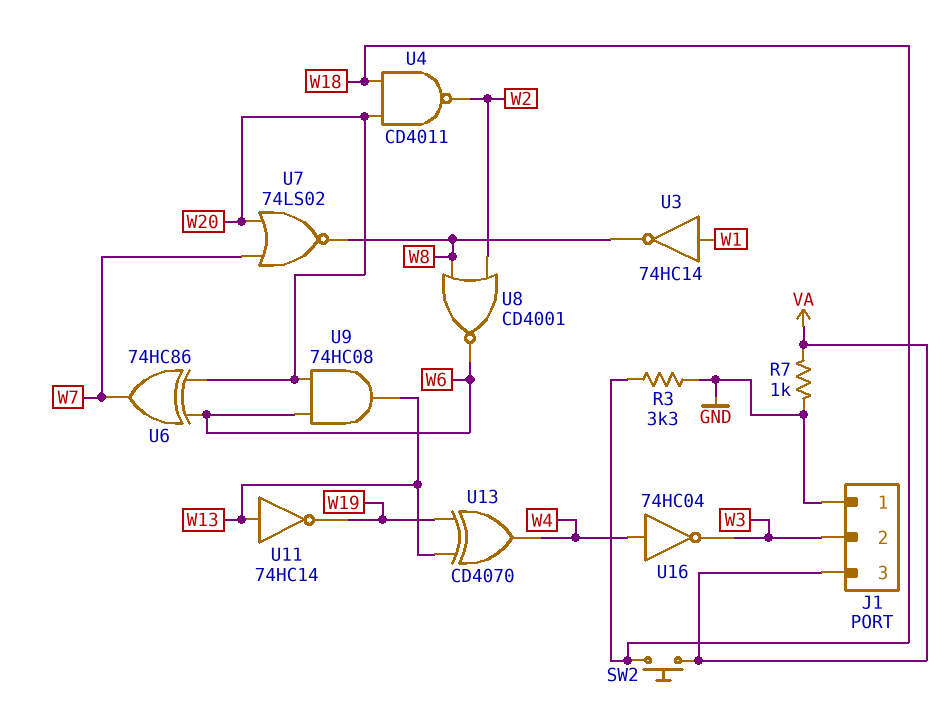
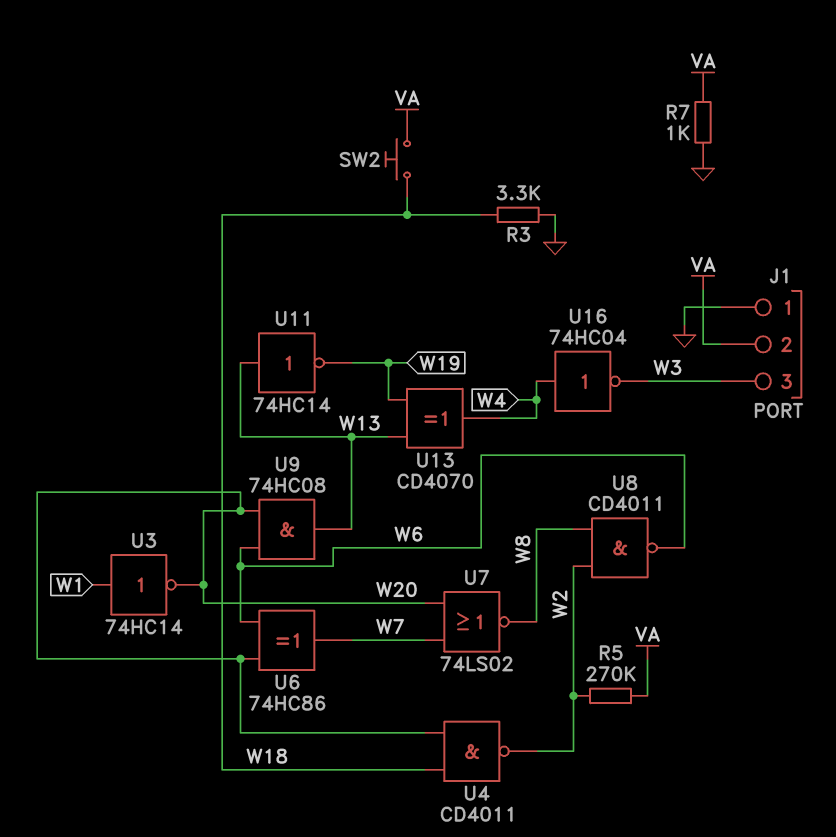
J1 pin 2: W3 -> VA
J1 pin 3: VA -> W3
R5: none -> 270k (VA, W2)
U3: NOT 74HC14 (in W1, out W8) -> NOT 74HC14 (in W1, out W20)
U8: NOR CD4001 (in W2, in W8, out W6) -> NAND CD4011 (in W2, in W8, out W6)

